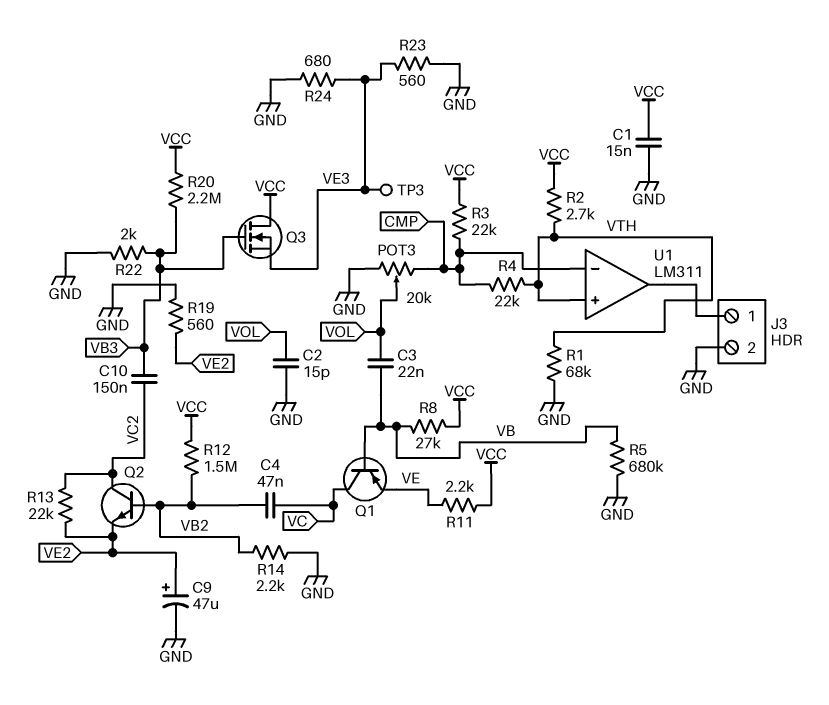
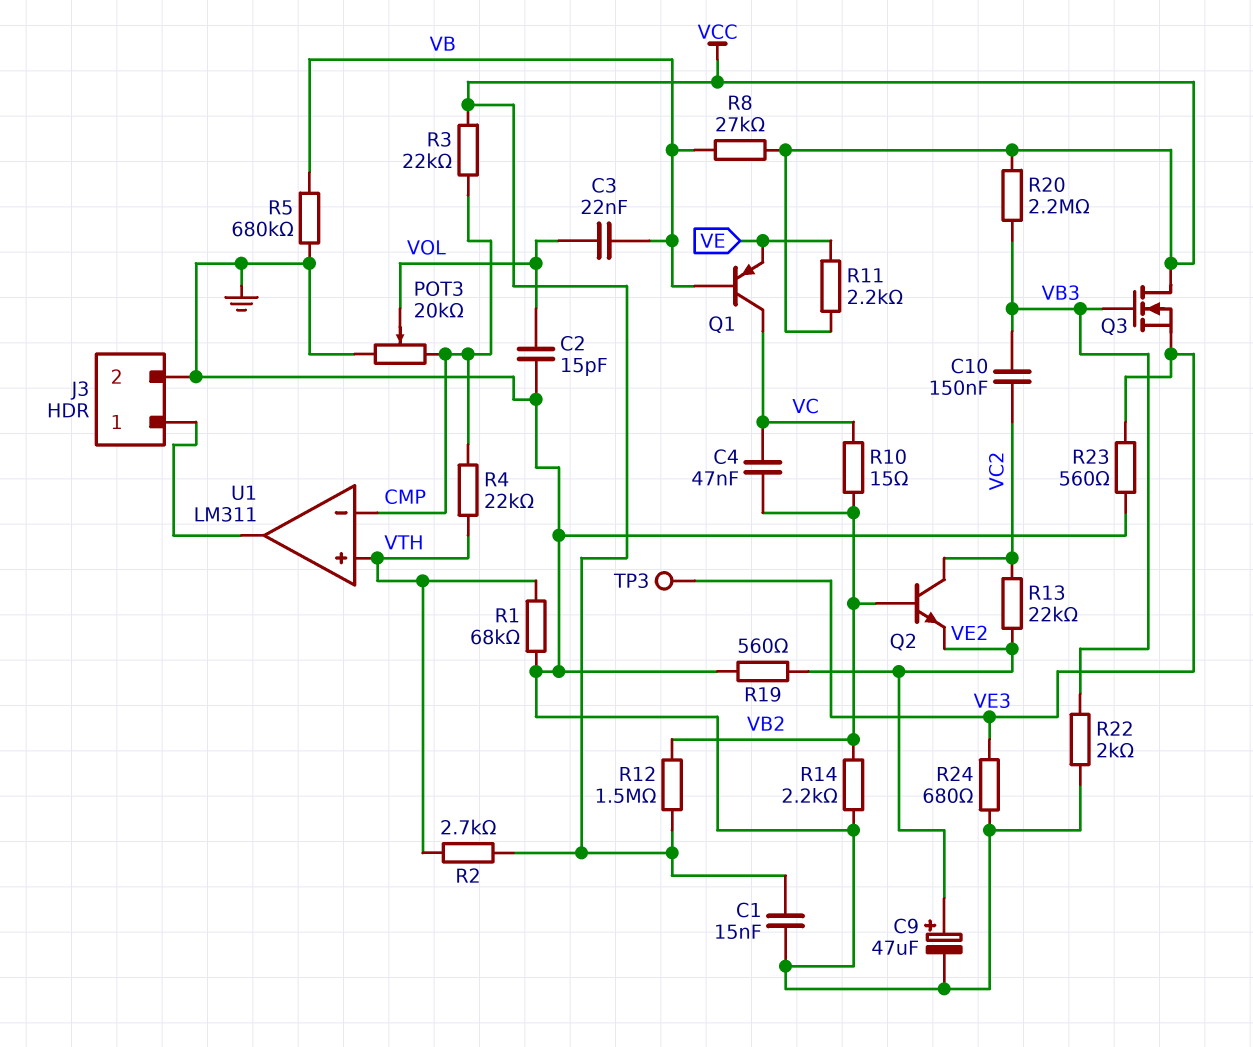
R10: none -> 15 (VB2, VC)

